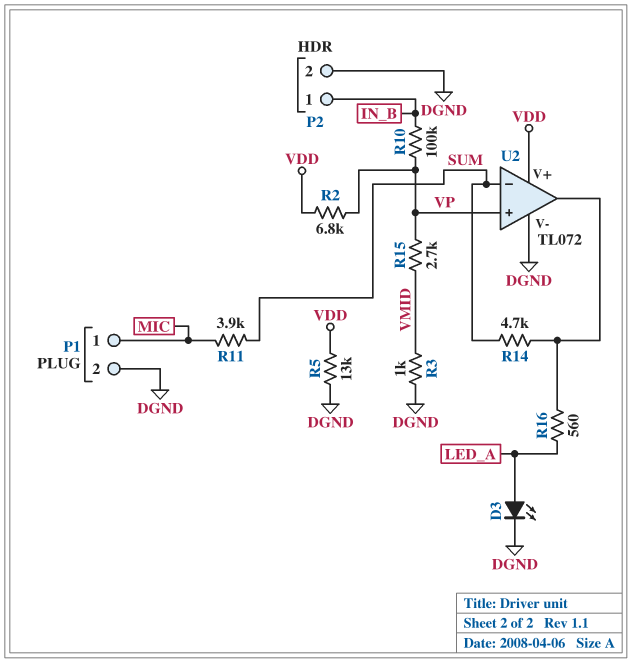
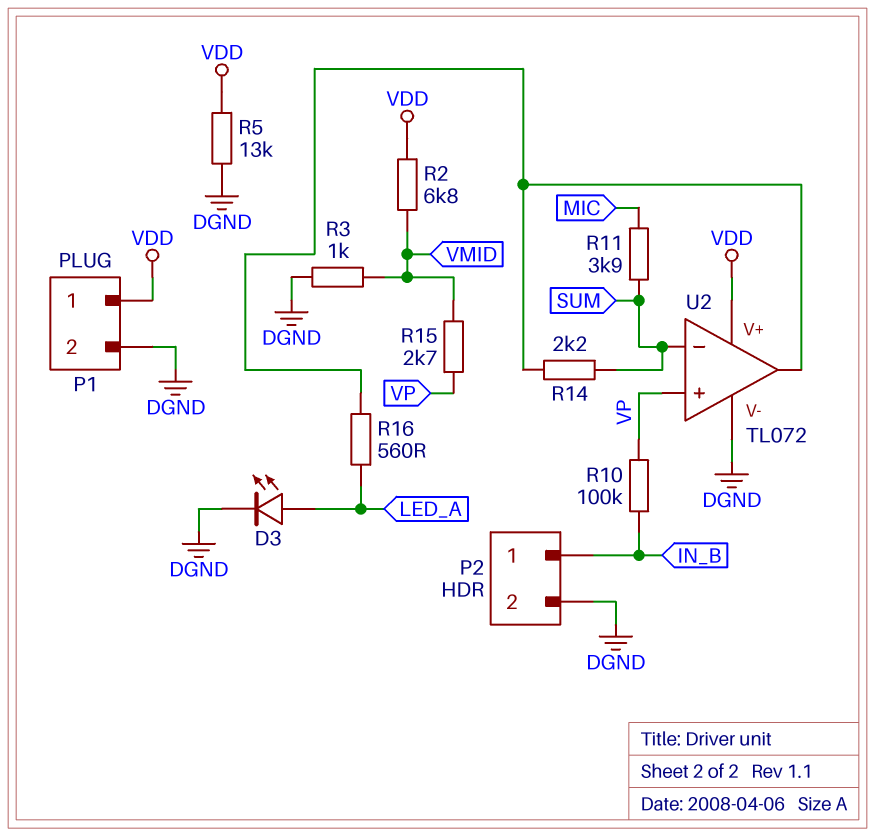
P1 pin 1: MIC -> VDD
R2: 6.8k (VDD, VP) -> 6.8k (VDD, VMID)
R14: 4.7k (SUM, U2/out) -> 2.2k (SUM, U2/out)

